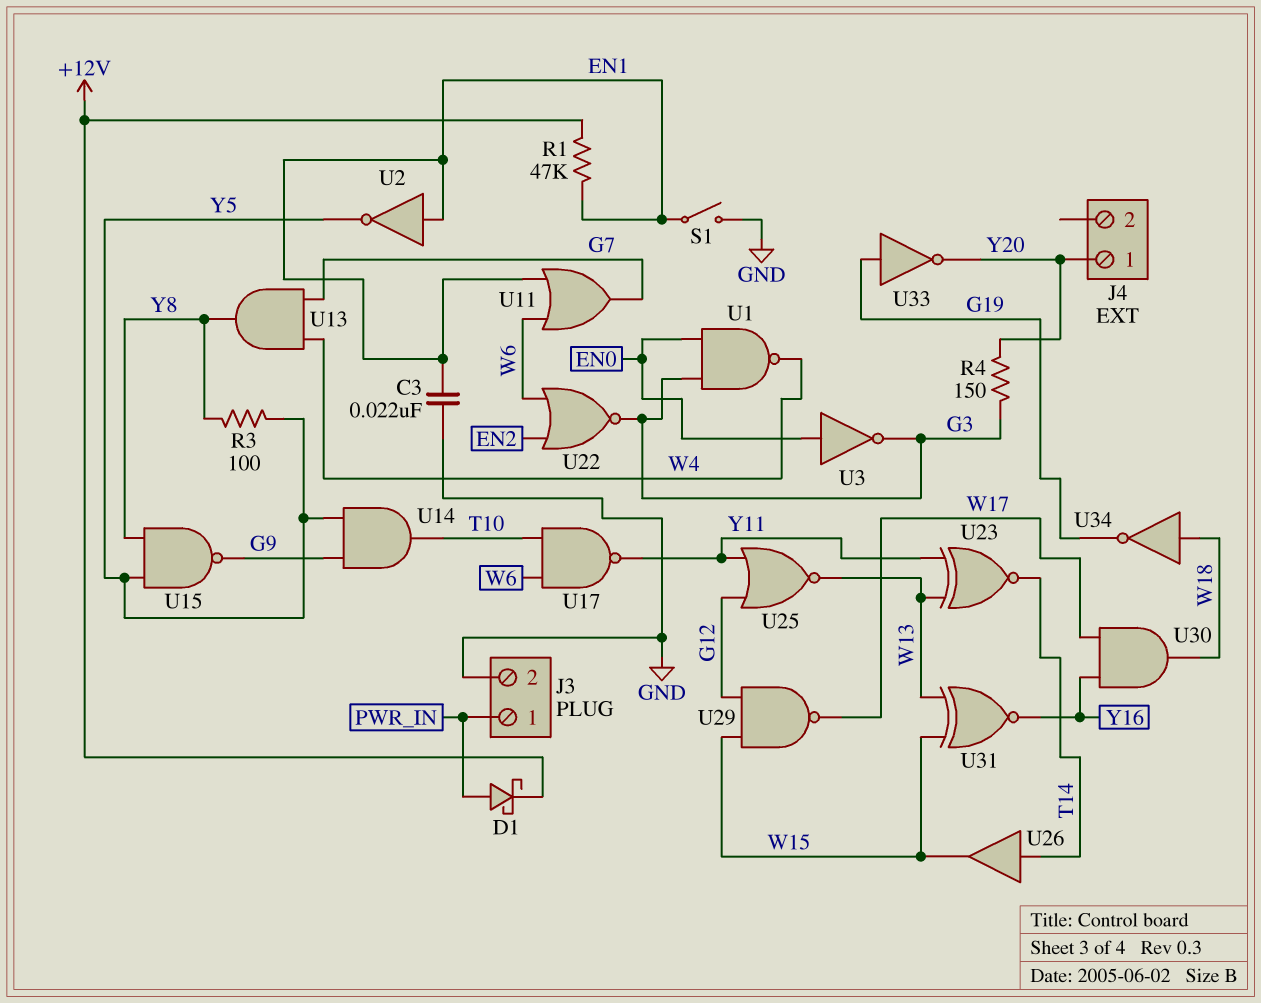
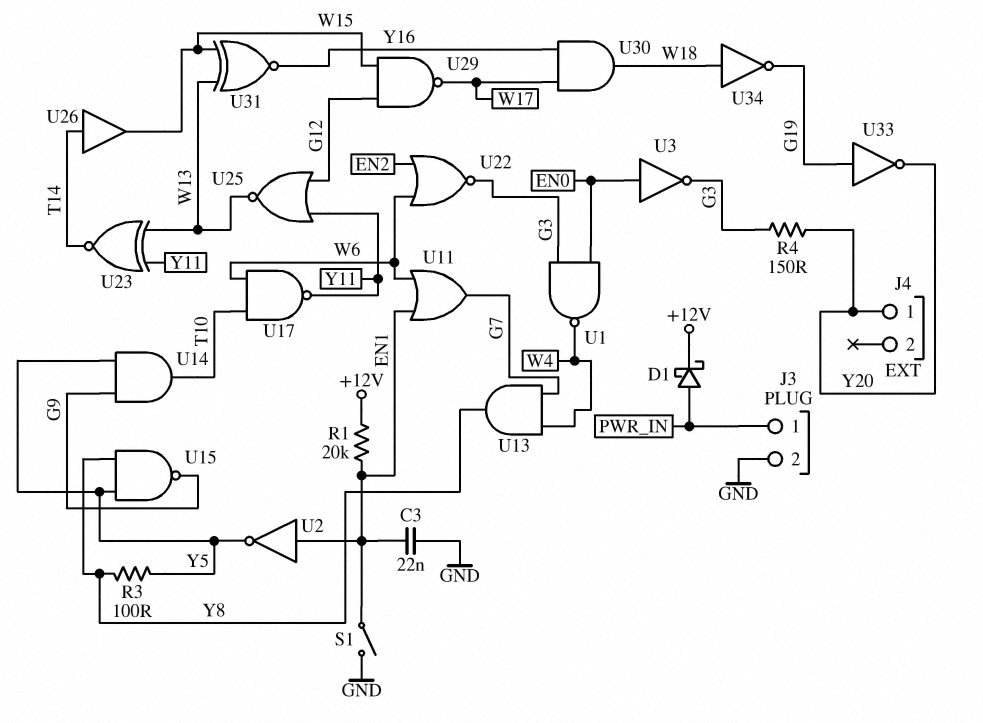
R1: 47k (+12V, EN1) -> 20k (+12V, EN1)

